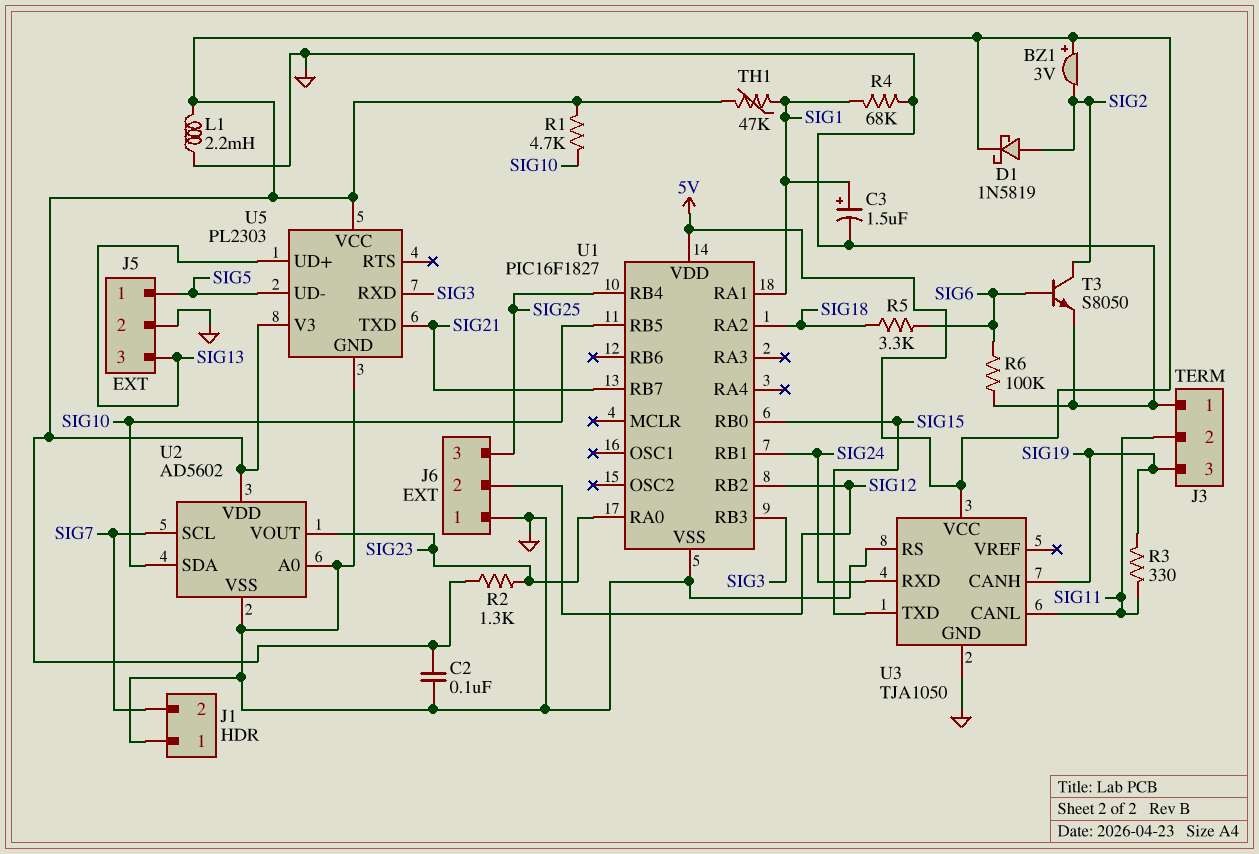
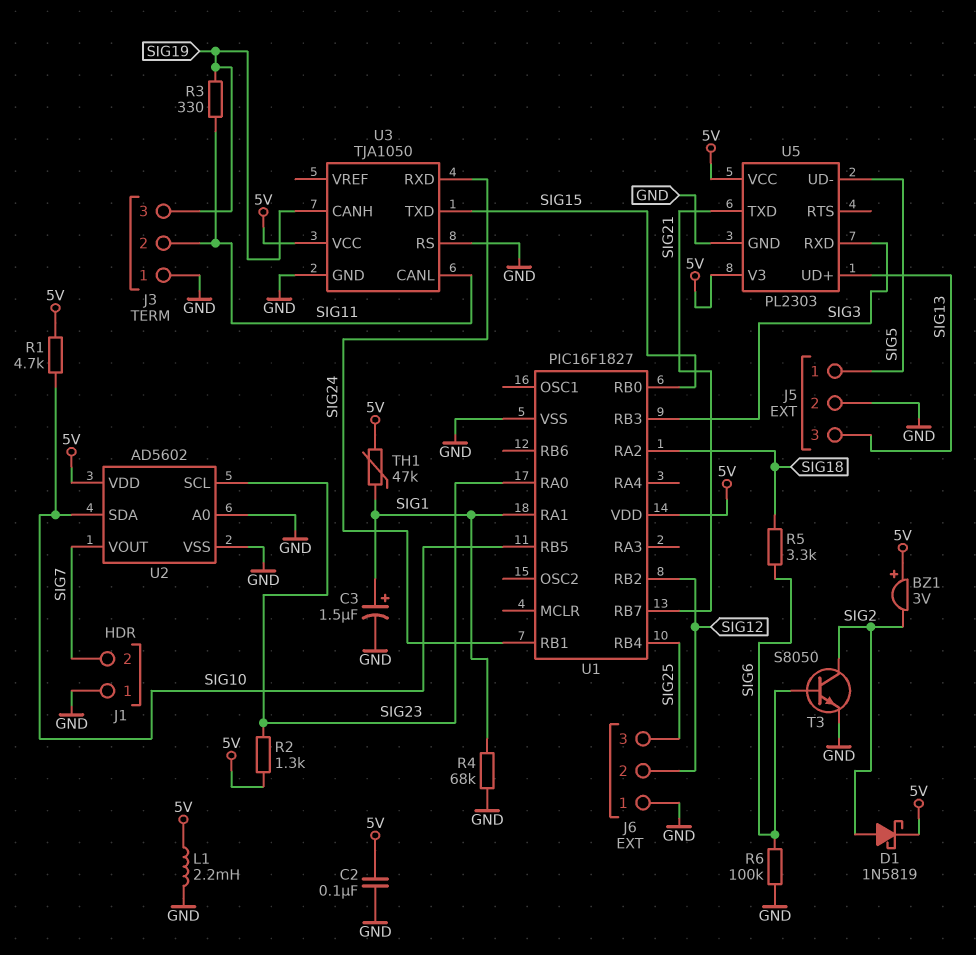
U2 pin SCL: SIG7 -> SIG23
U2 pin VOUT: SIG23 -> SIG7

